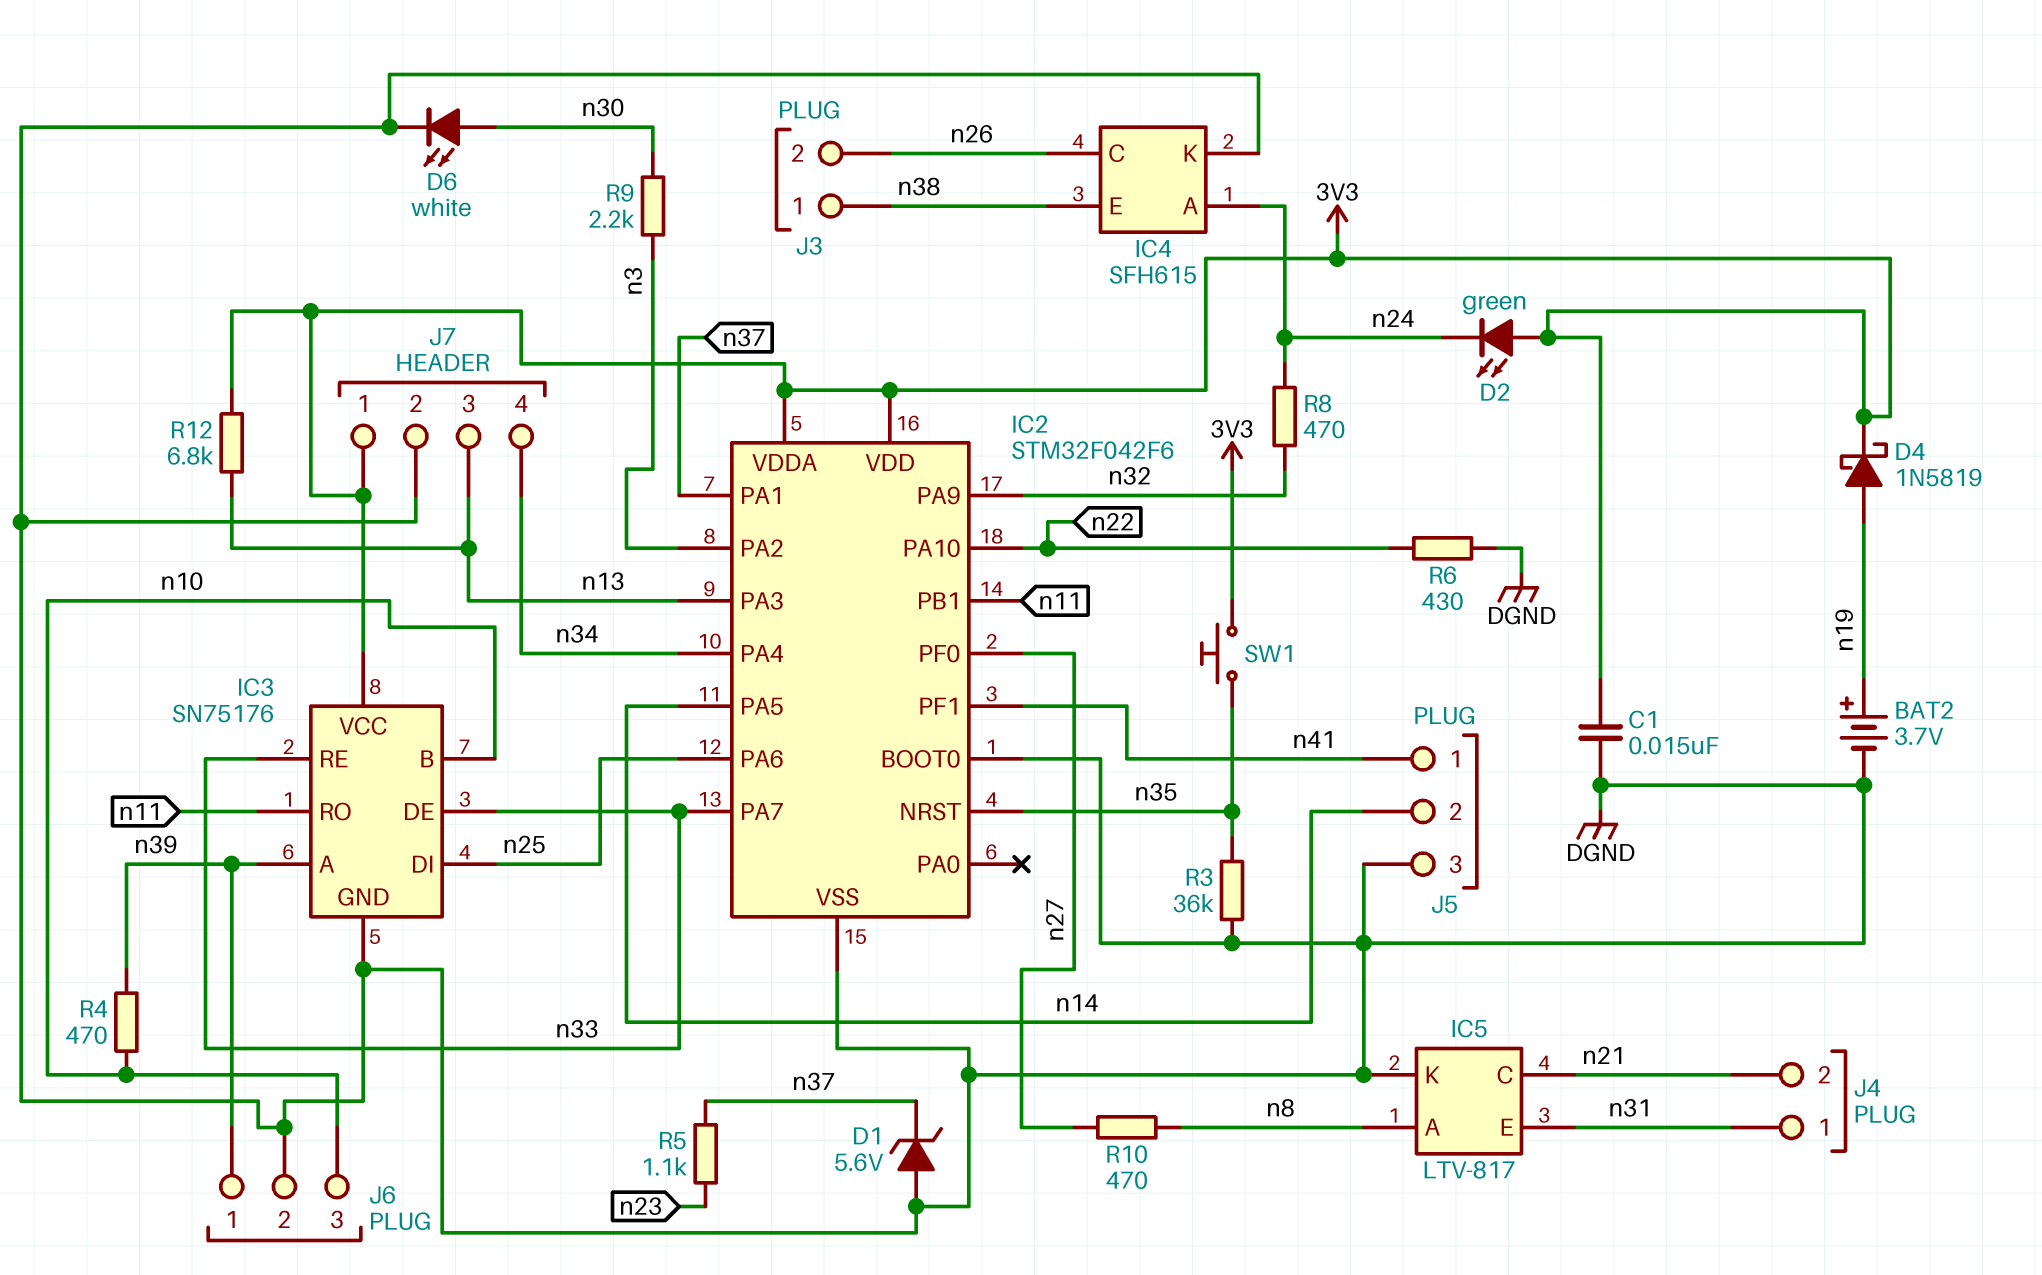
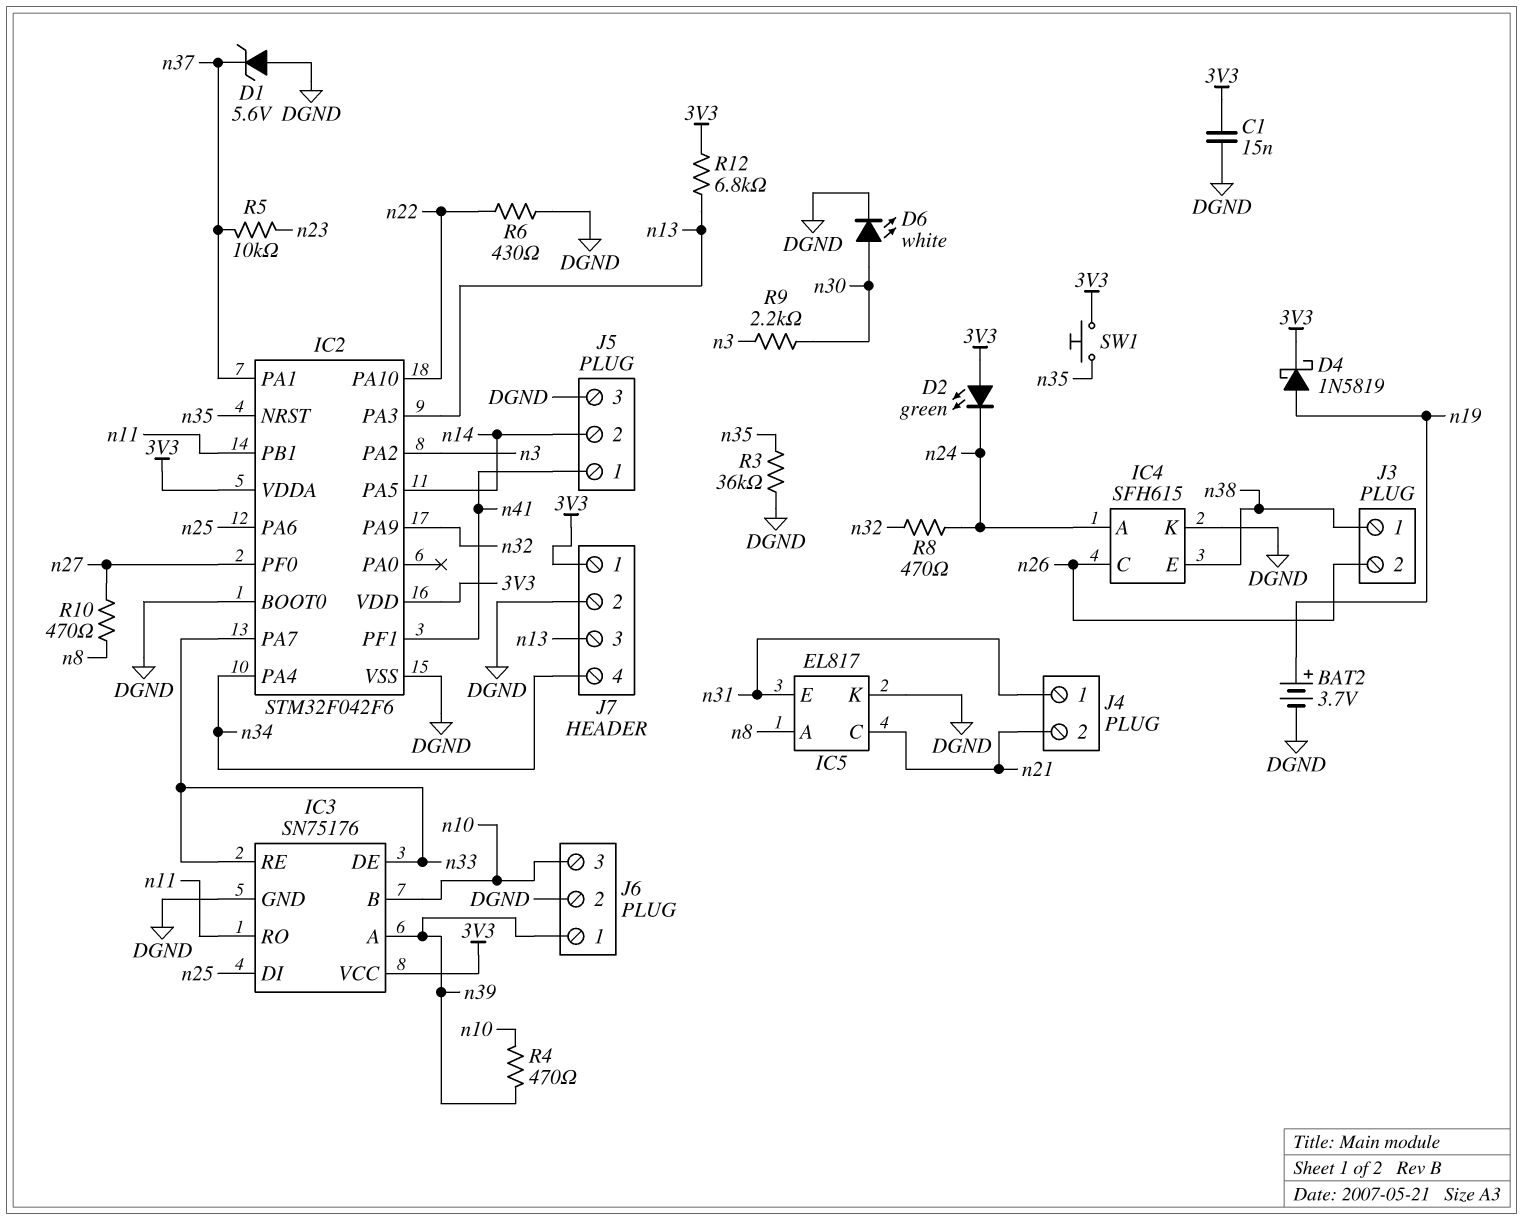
IC5: LTV-817 -> EL817
R5: 1.1k (n23, n37) -> 10k (n23, n37)

